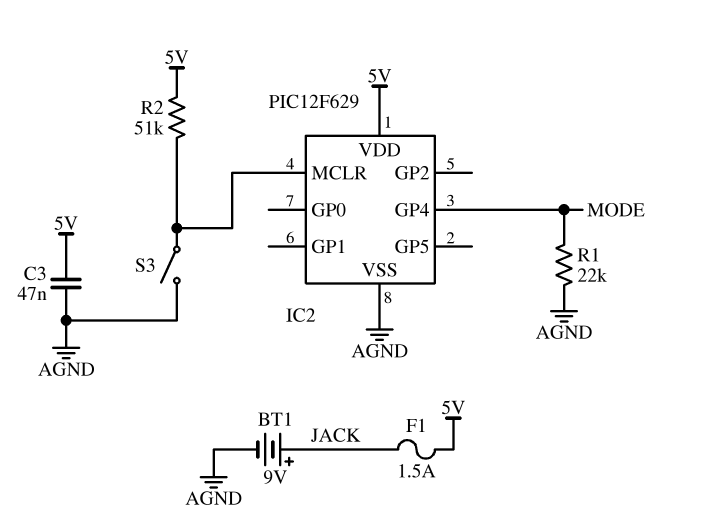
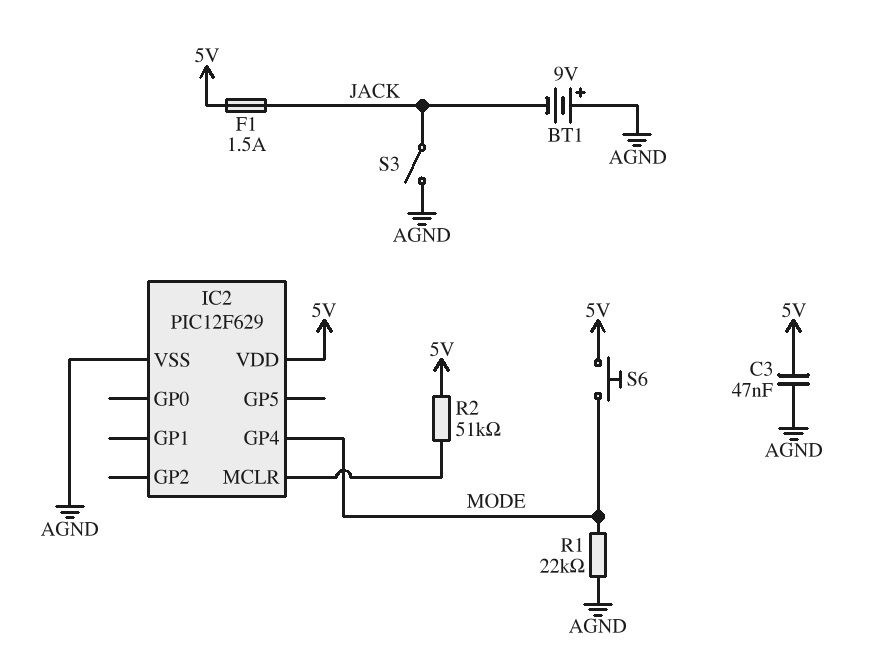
BT1: 9V (plus JACK, minus AGND) -> 9V (plus AGND, minus JACK)
S3: switch (AGND, IC2/MCLR) -> switch (AGND, JACK)
S6: none -> button (5V, MODE)

